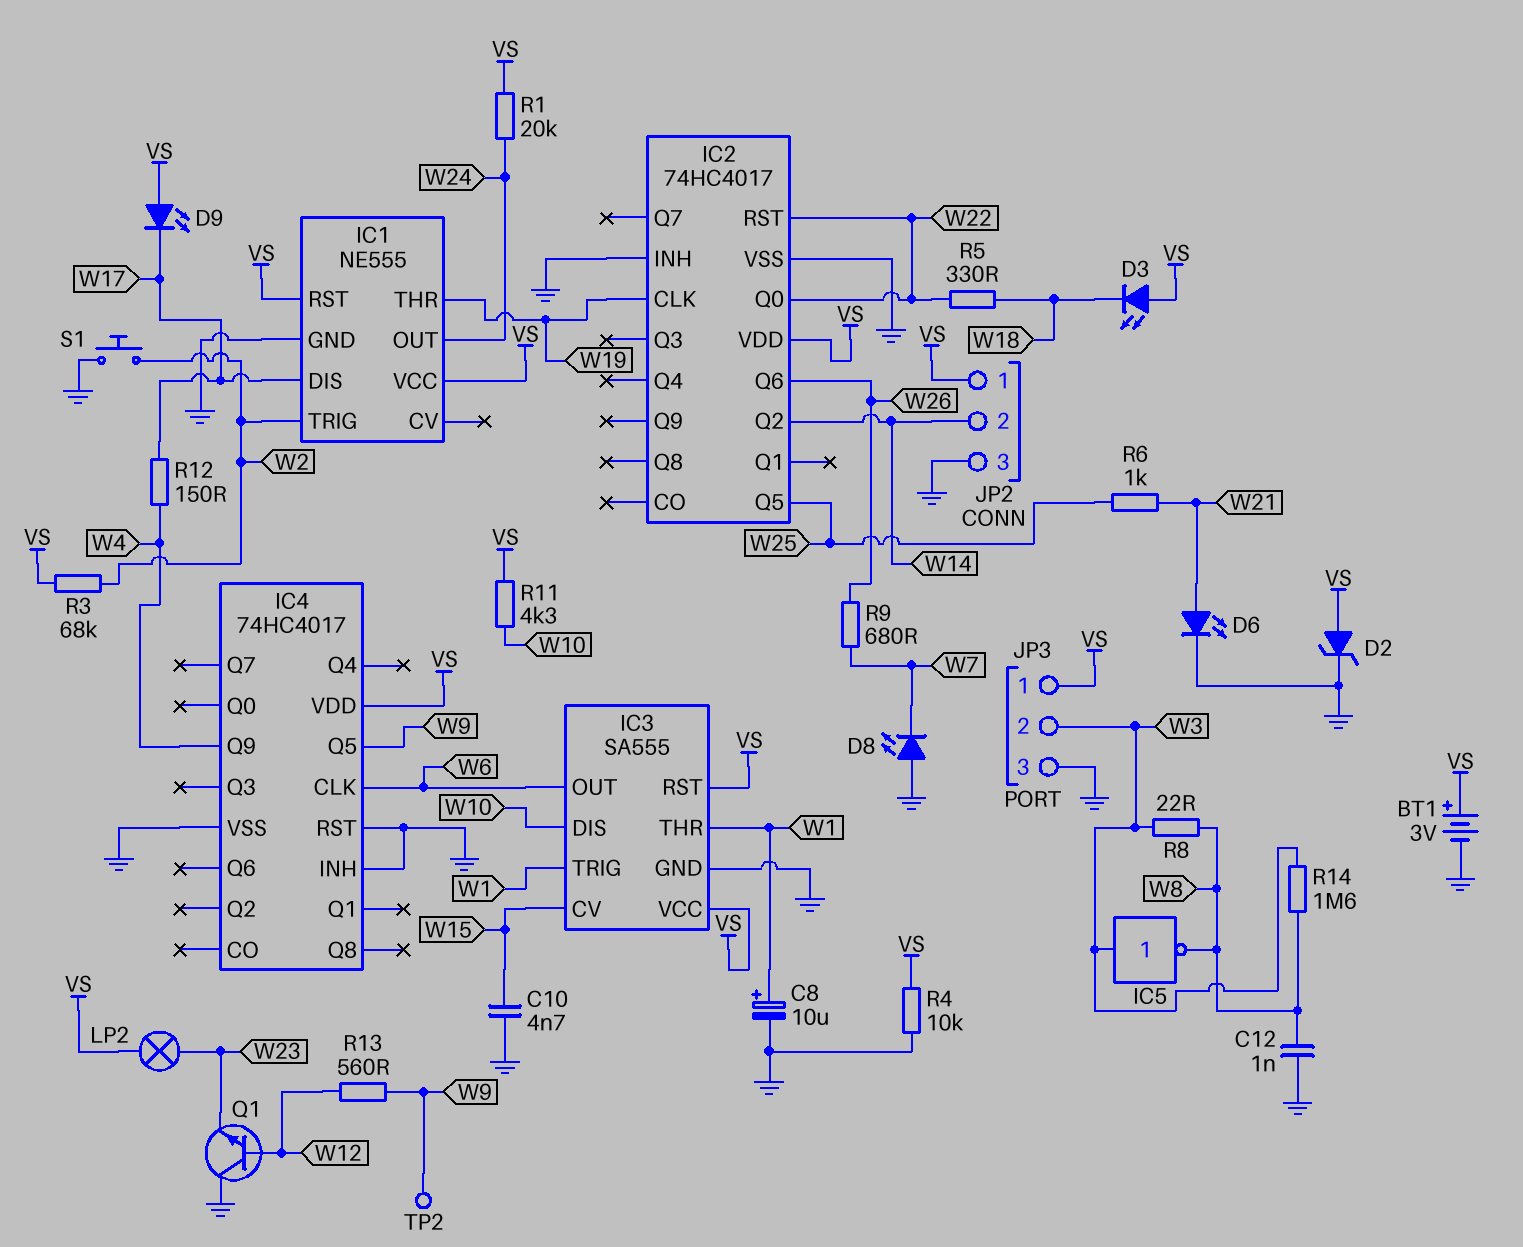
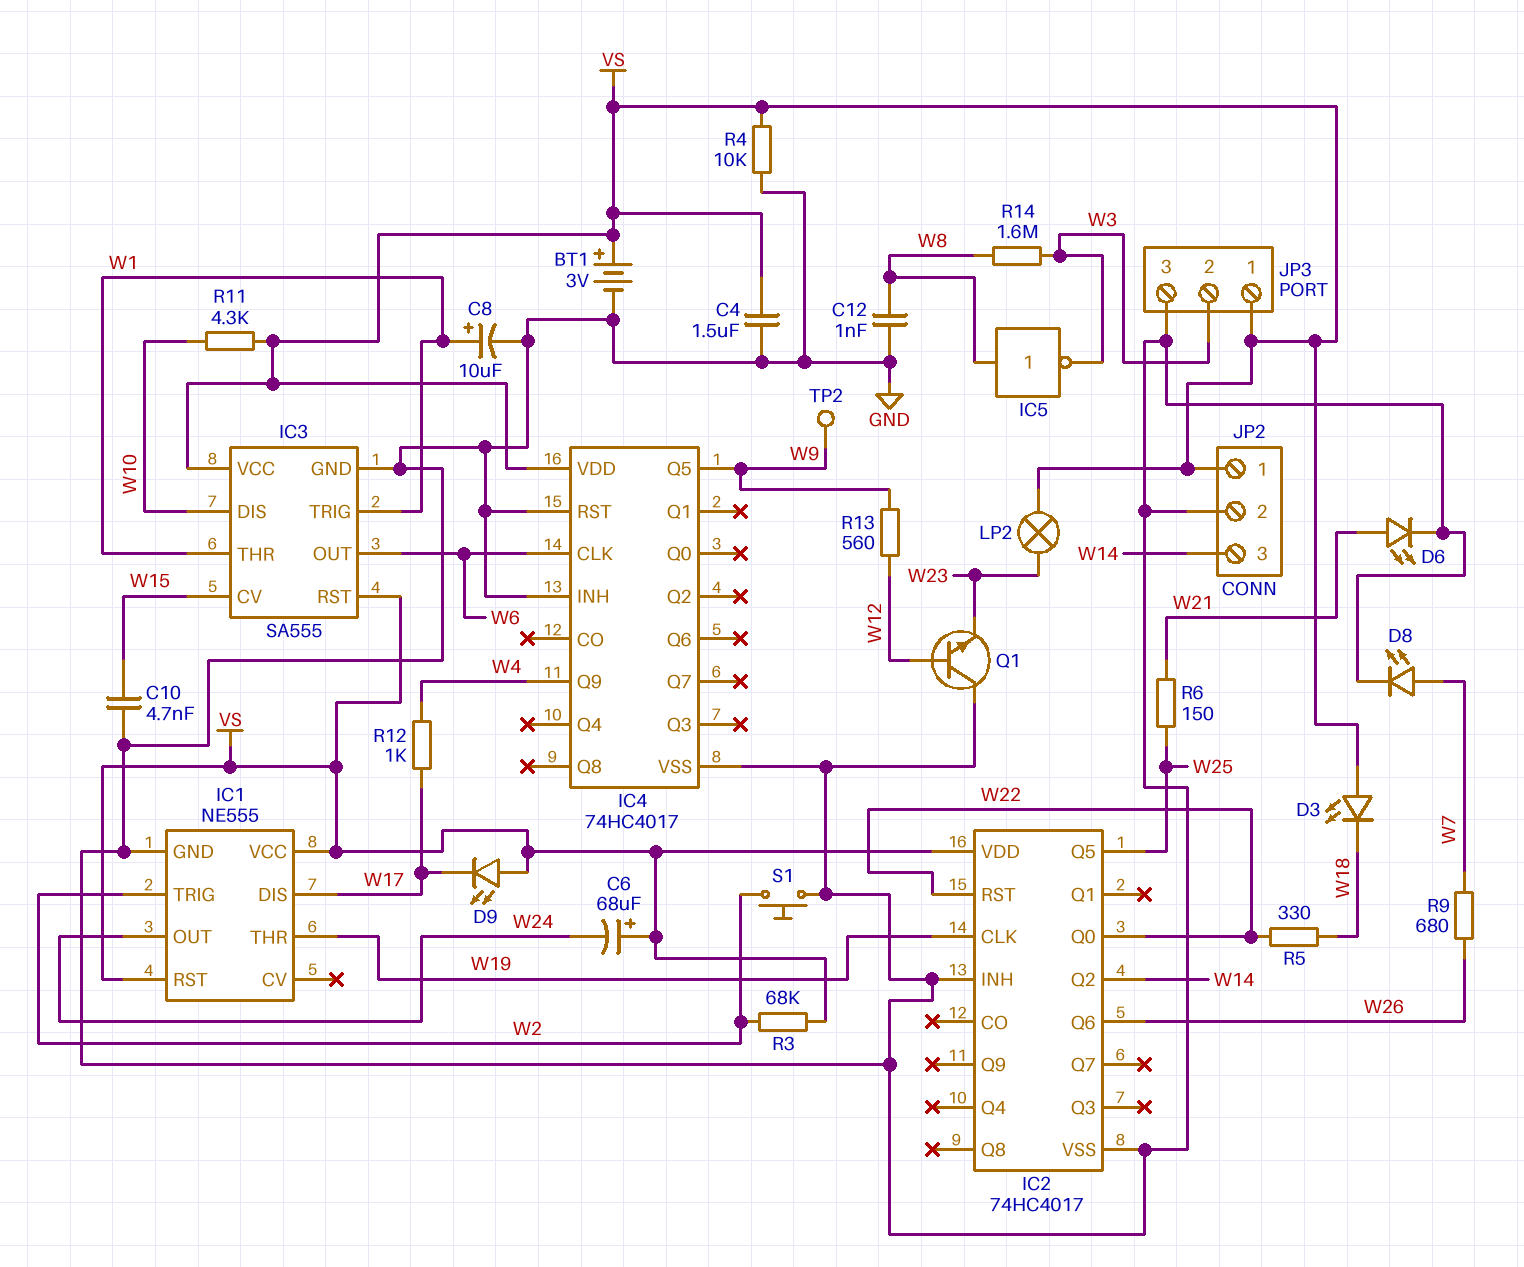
C4: none -> 1.5uF (GND, VS)
C6: none -> 68uF (plus VS, minus W24)
D2: zener (A VS, K GND) -> none
D8: LED (A GND, K W7) -> LED (A W7, K GND)
IC5: NOT (in W3, out W8) -> NOT (in W8, out W3)
JP2 pin 2: W14 -> GND
JP2 pin 3: GND -> W14
R1: 20k (VS, W24) -> none
R6: 1k (W21, W25) -> 150 (W21, W25)
R8: 22 (W3, W8) -> none
R12: 150 (W4, W17) -> 1k (W4, W17)

